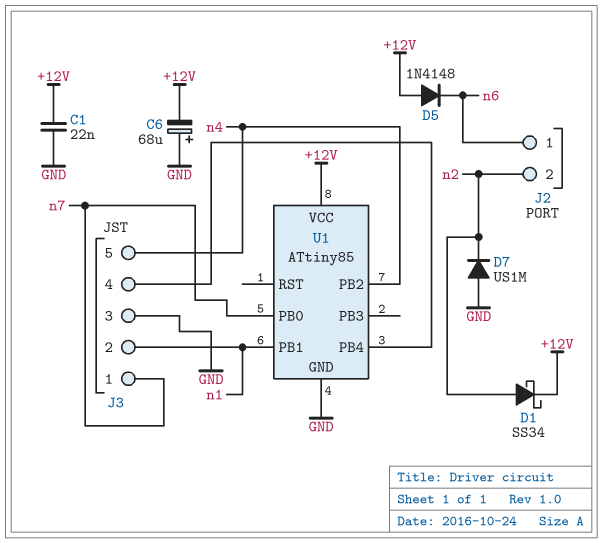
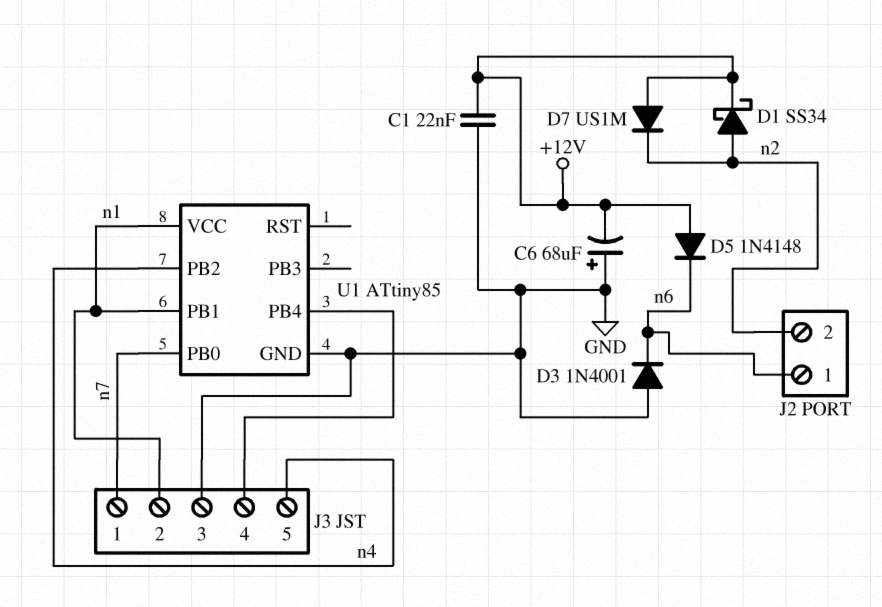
D3: none -> diode 1N4001 (A GND, K n6)
D7: diode US1M (A GND, K n2) -> diode US1M (A +12V, K n2)
U1 pin VCC: +12V -> n1

